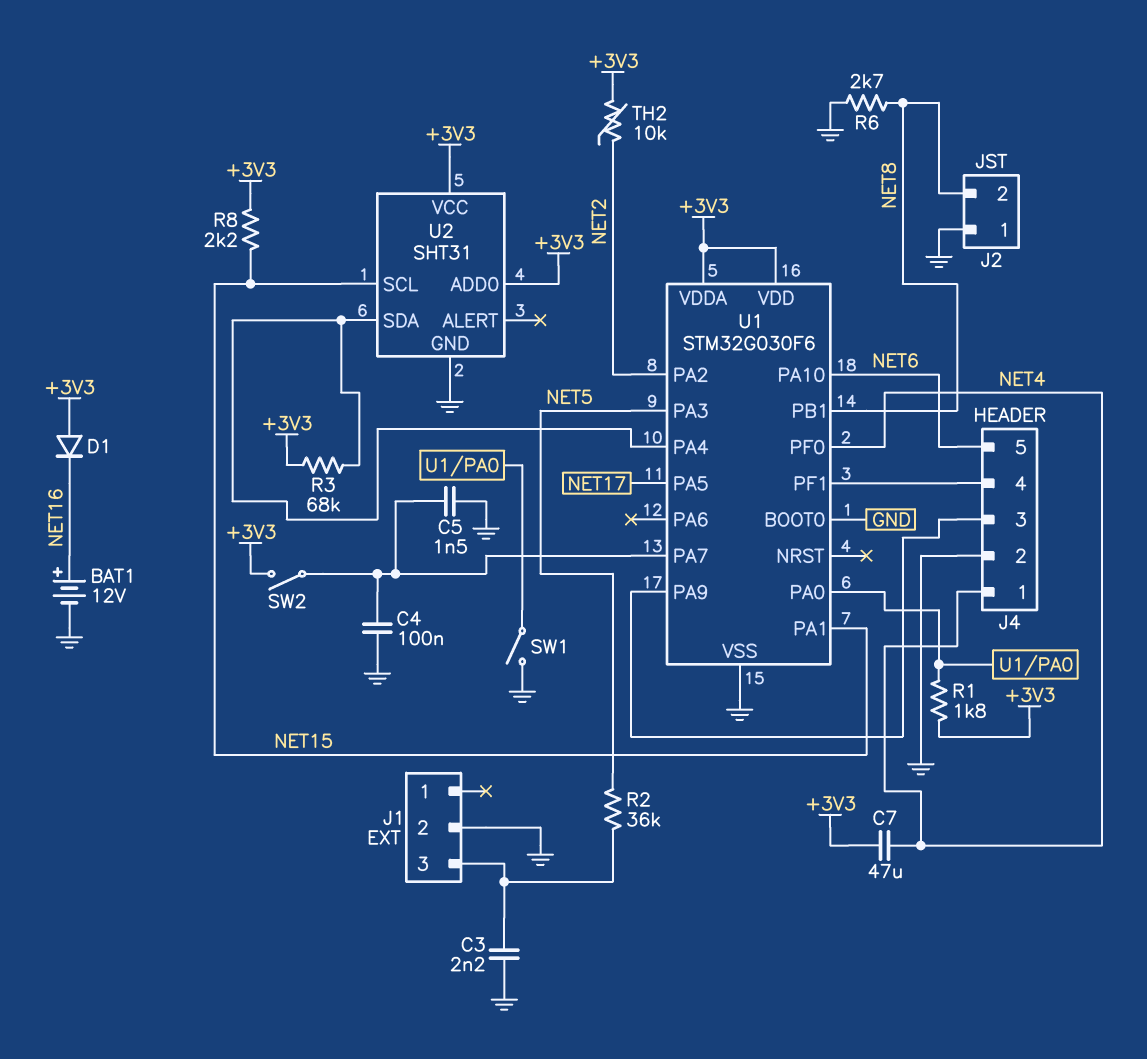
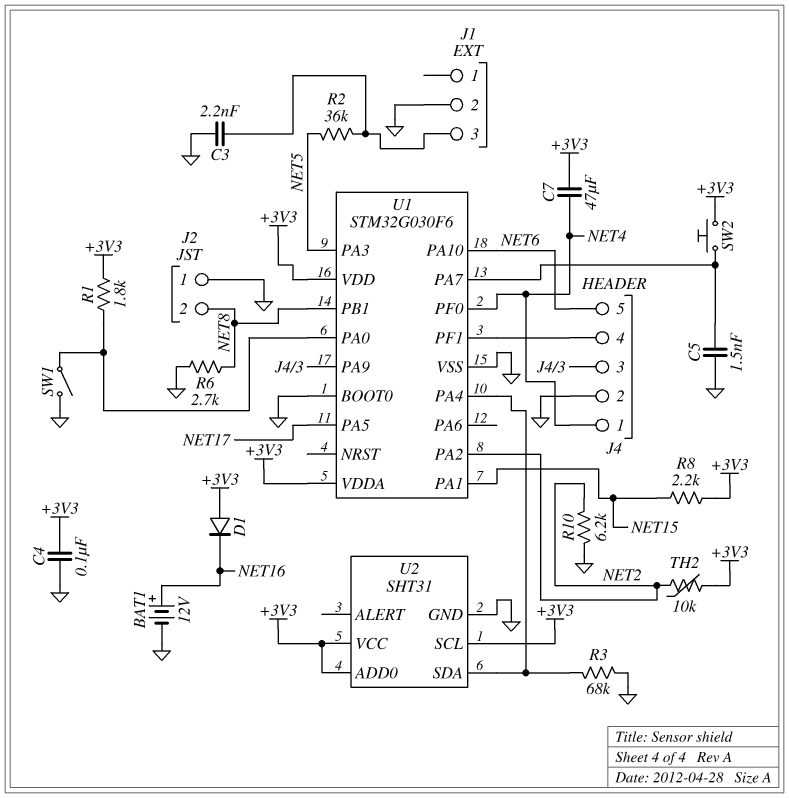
C4: 100nF (GND, U1/PA7) -> 100nF (+3V3, GND)
R3: 68k (+3V3, U1/PA4) -> 68k (GND, U1/PA4)
R10: none -> 6.2k (GND, NET2)
SW2: switch (+3V3, U1/PA7) -> button (+3V3, U1/PA7)
U2 pin SCL: NET15 -> +3V3

